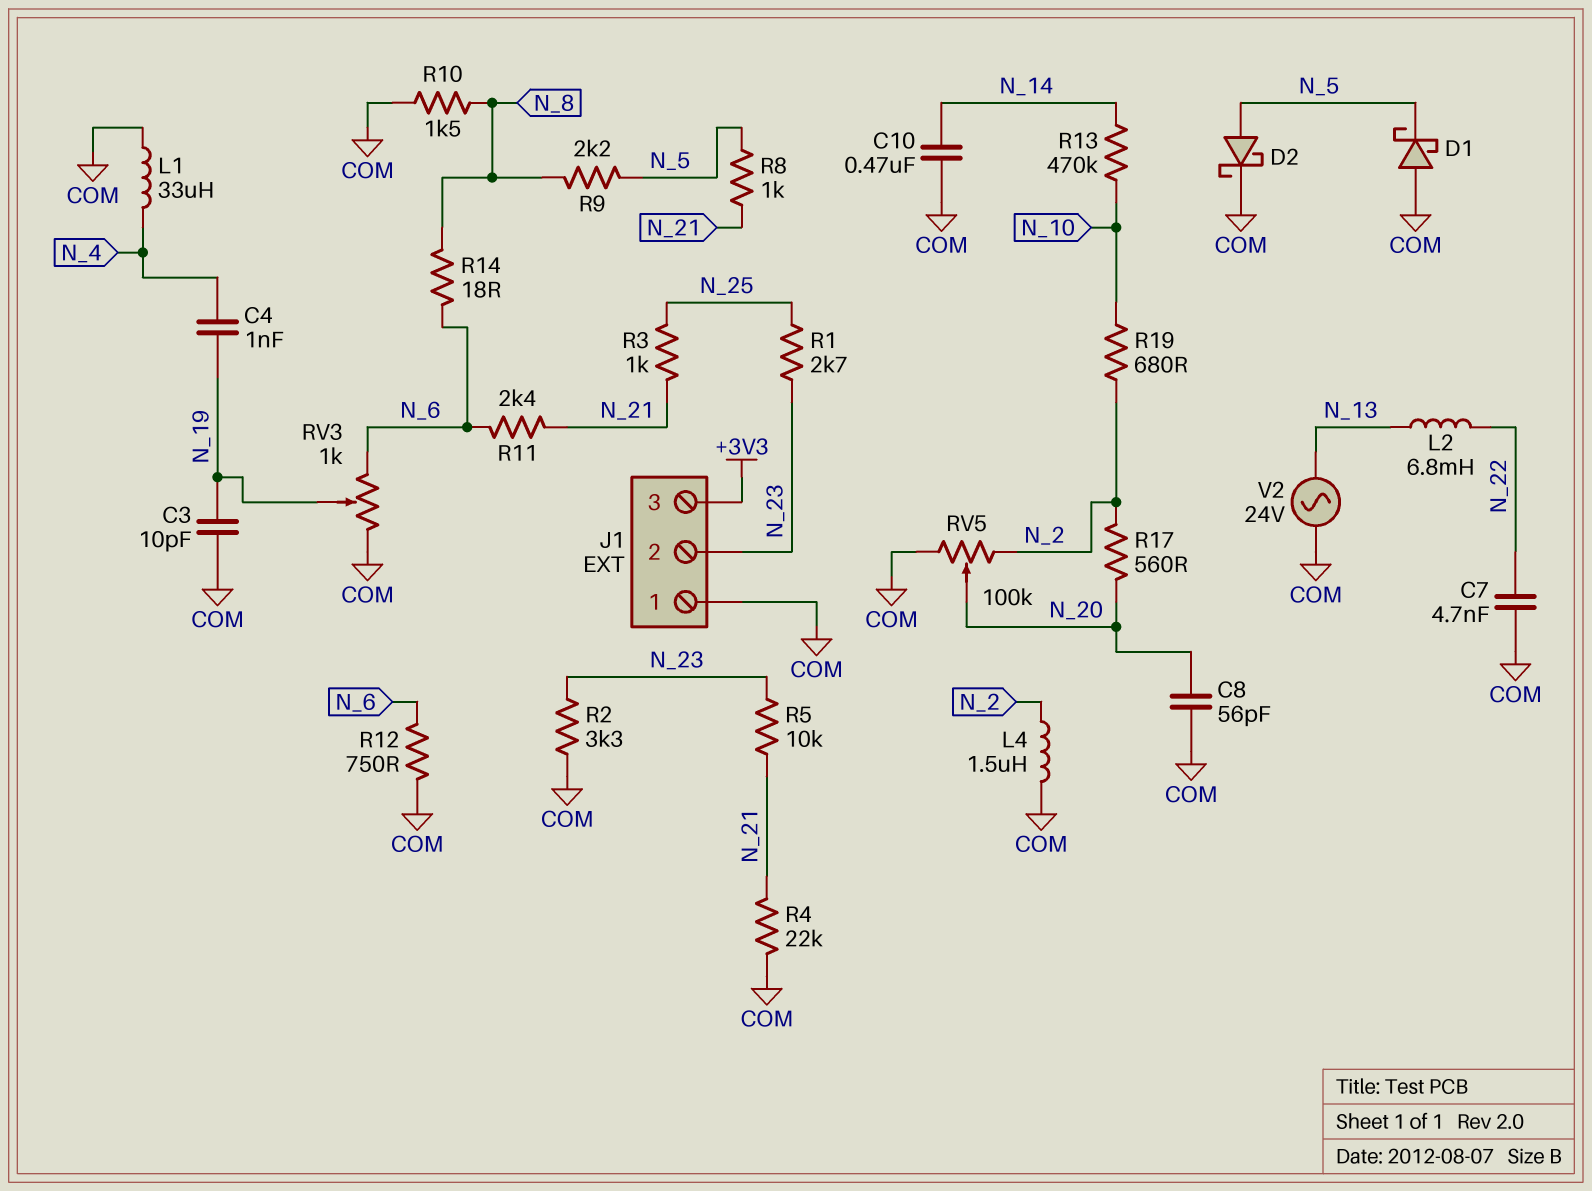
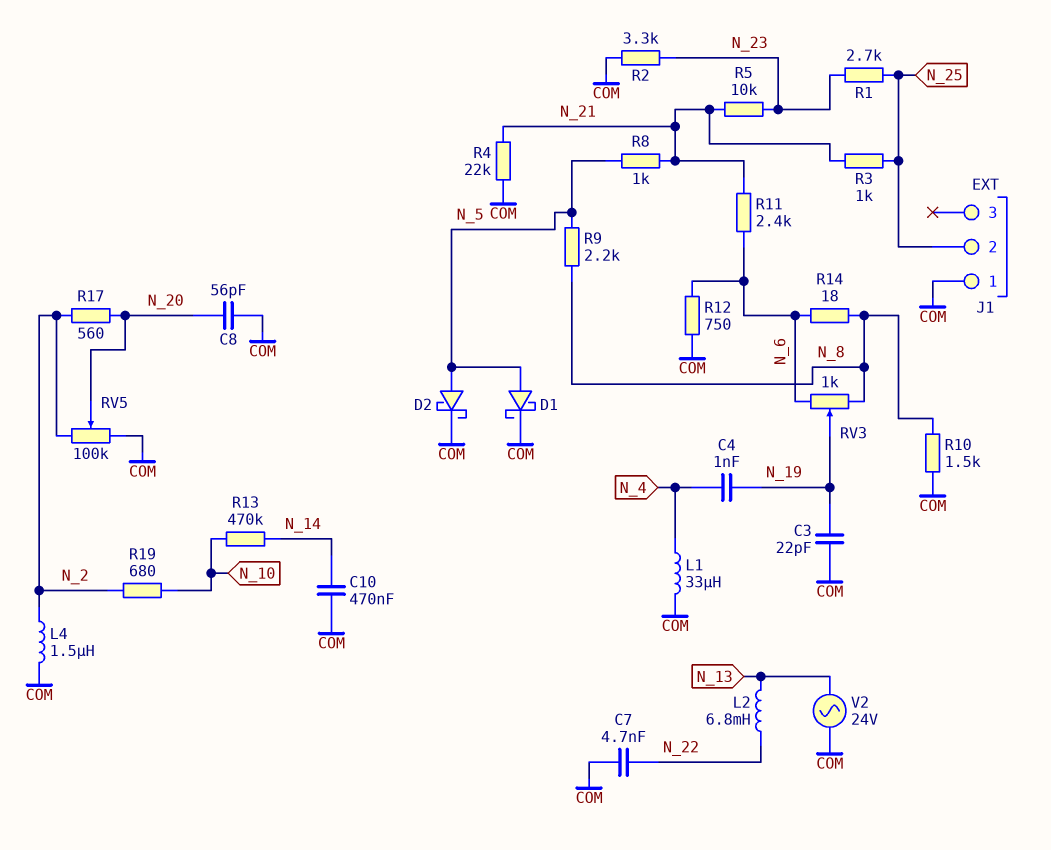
C3: 10pF (COM, N_19) -> 22pF (COM, N_19)
D1: schottky (A COM, K N_5) -> schottky (A N_5, K COM)
J1 pin 2: N_23 -> N_25
J1 pin 3: +3V3 -> none
RV3: 1k (COM, N_6, wiper N_19) -> 1k (N_6, N_8, wiper N_19)

